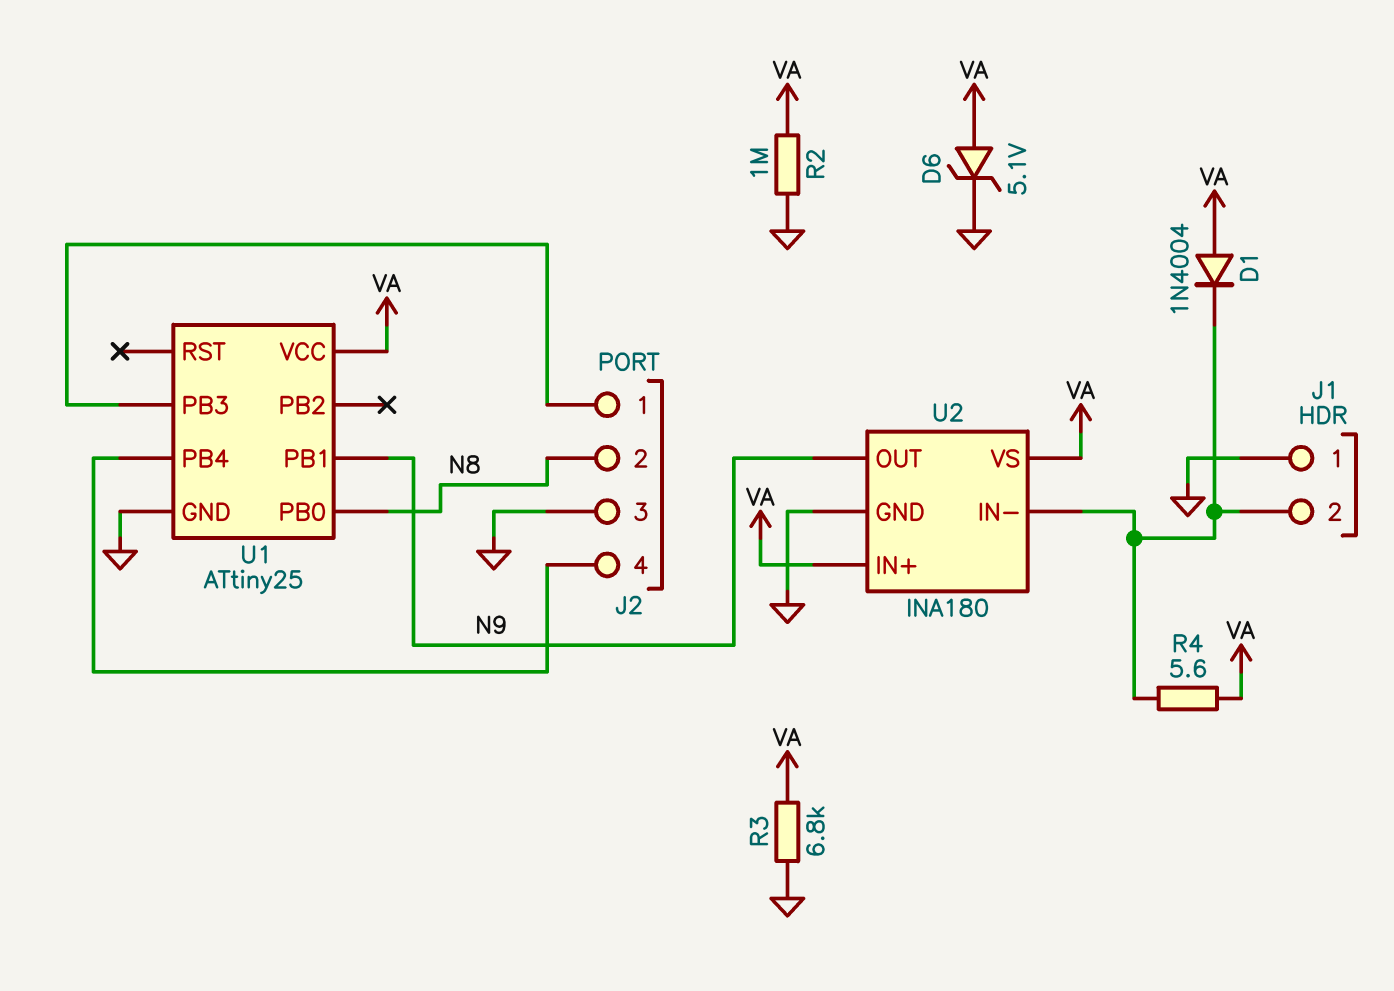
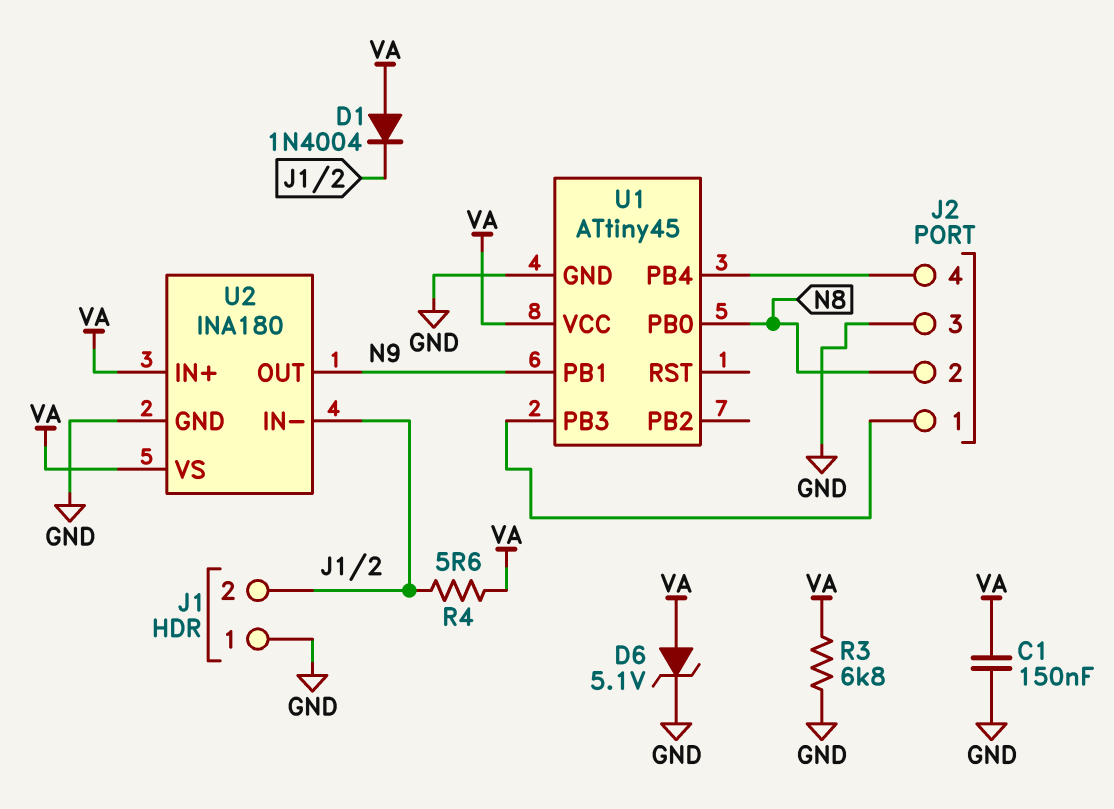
C1: none -> 150nF (GND, VA)
R2: 1M (GND, VA) -> none
U1: ATtiny25 -> ATtiny45

